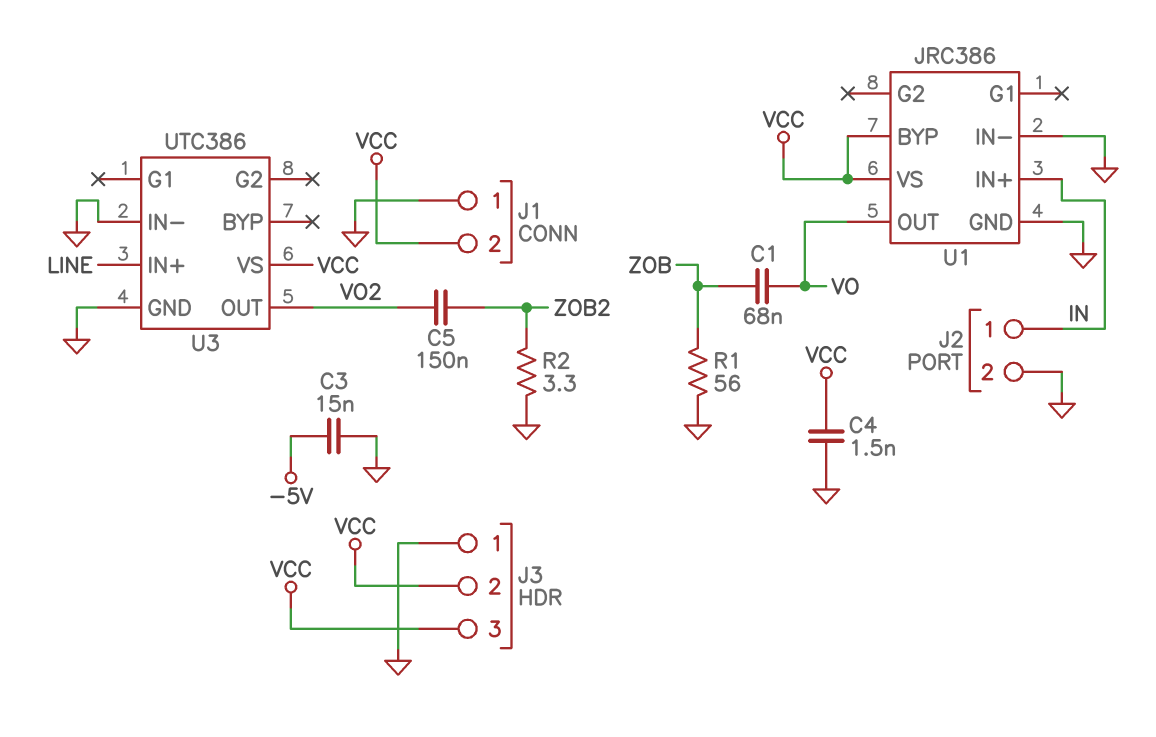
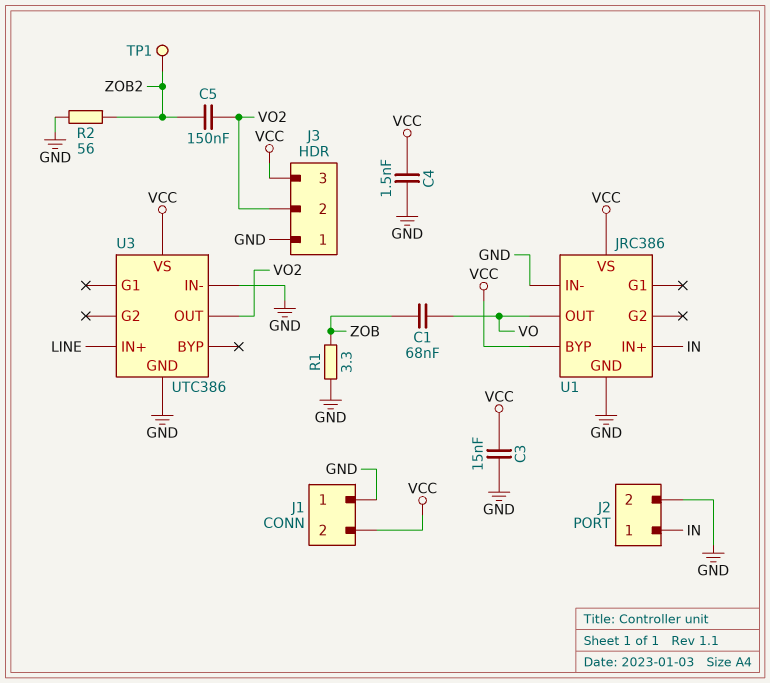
C3: 15nF (-5V, GND) -> 15nF (GND, VCC)
J3 pin 2: VCC -> VO2
R1: 56 (GND, ZOB) -> 3.3 (GND, ZOB)
R2: 3.3 (GND, ZOB2) -> 56 (GND, ZOB2)
TP1: none -> test point (ZOB2)

